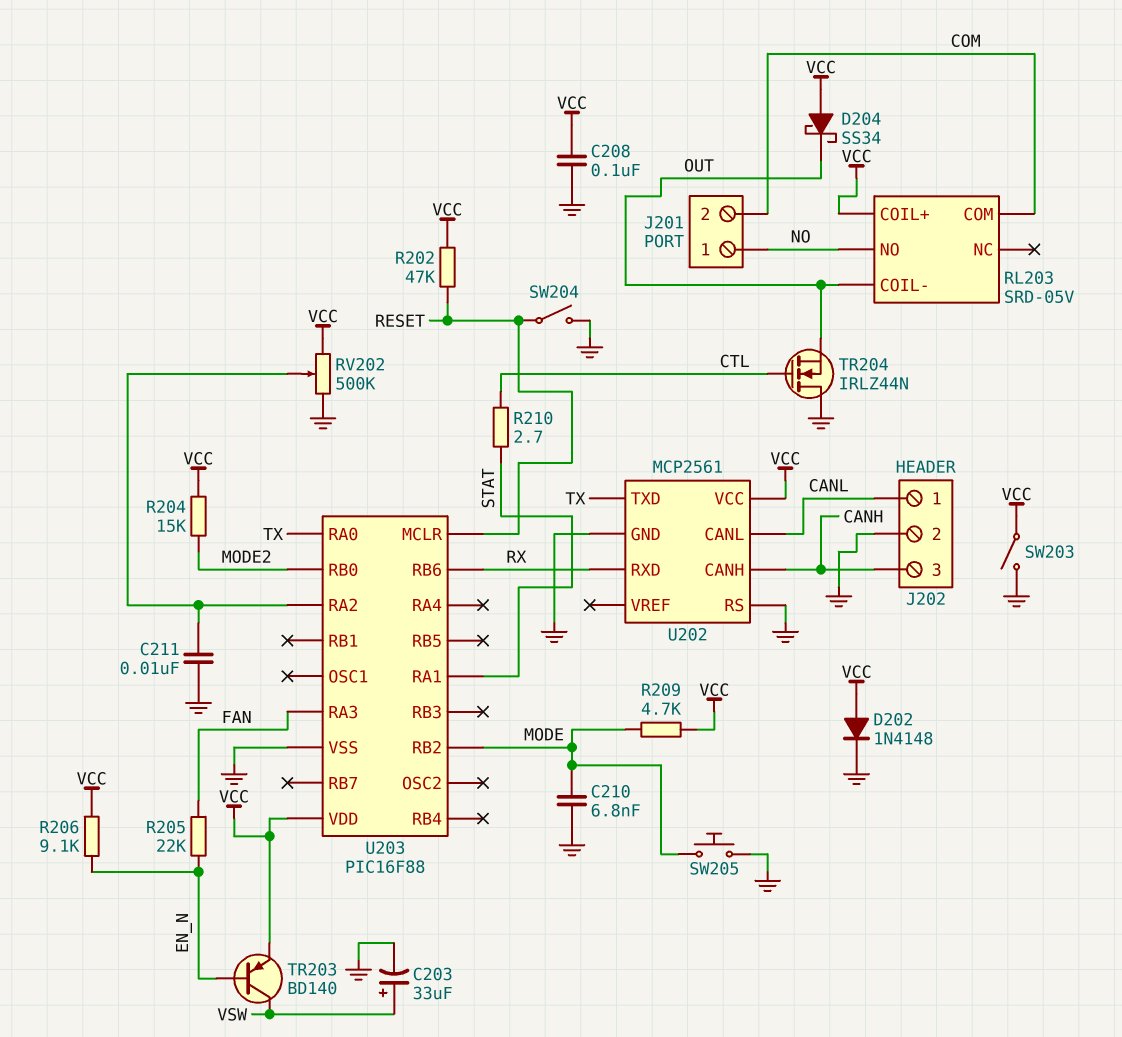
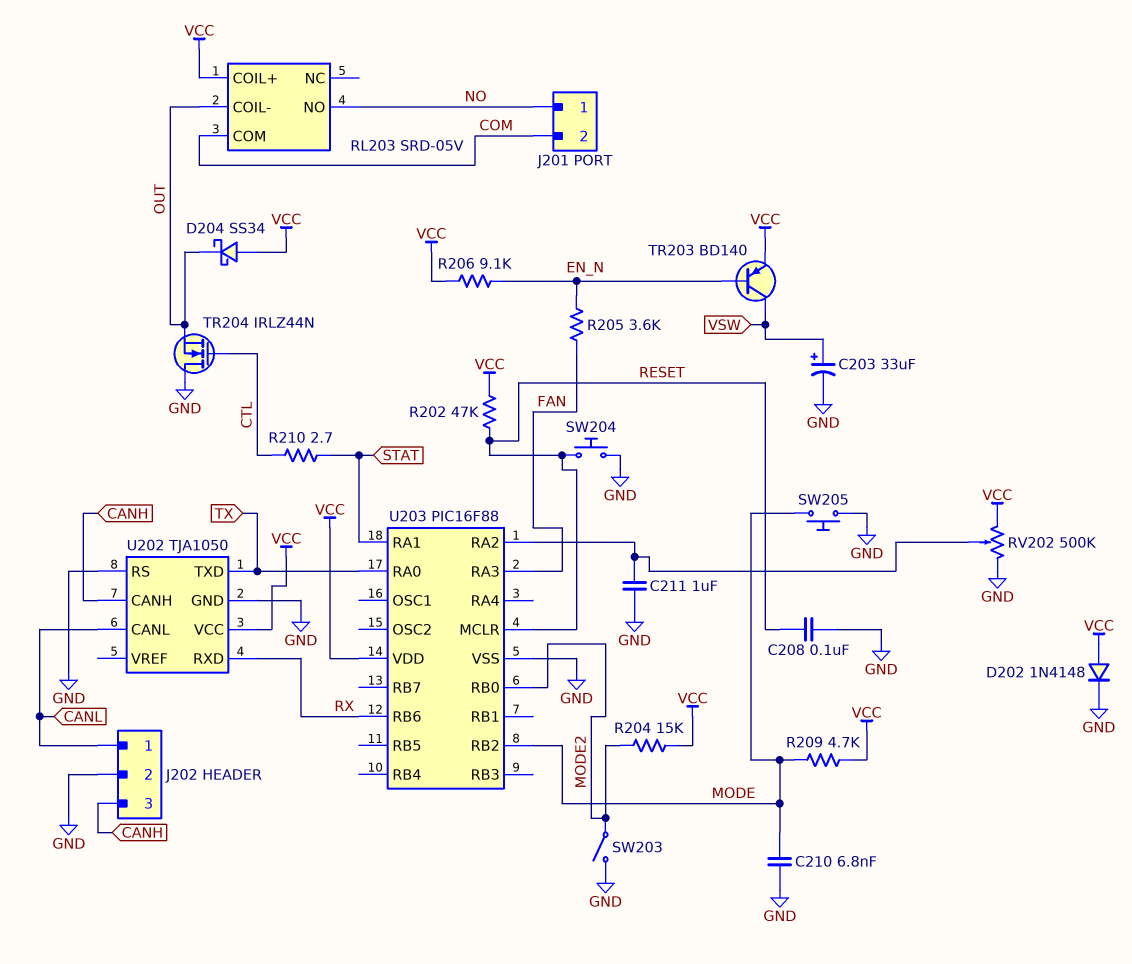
C208: 100nF (GND, VCC) -> 100nF (GND, RESET)
C211: 10nF (GND, U203/RA2) -> 1uF (GND, U203/RA2)
R205: 22k (EN_N, FAN) -> 3.6k (EN_N, FAN)
SW203: switch (GND, VCC) -> switch (GND, MODE2)
SW204: switch (GND, RESET) -> button (GND, RESET)
U202: MCP2561 -> TJA1050

